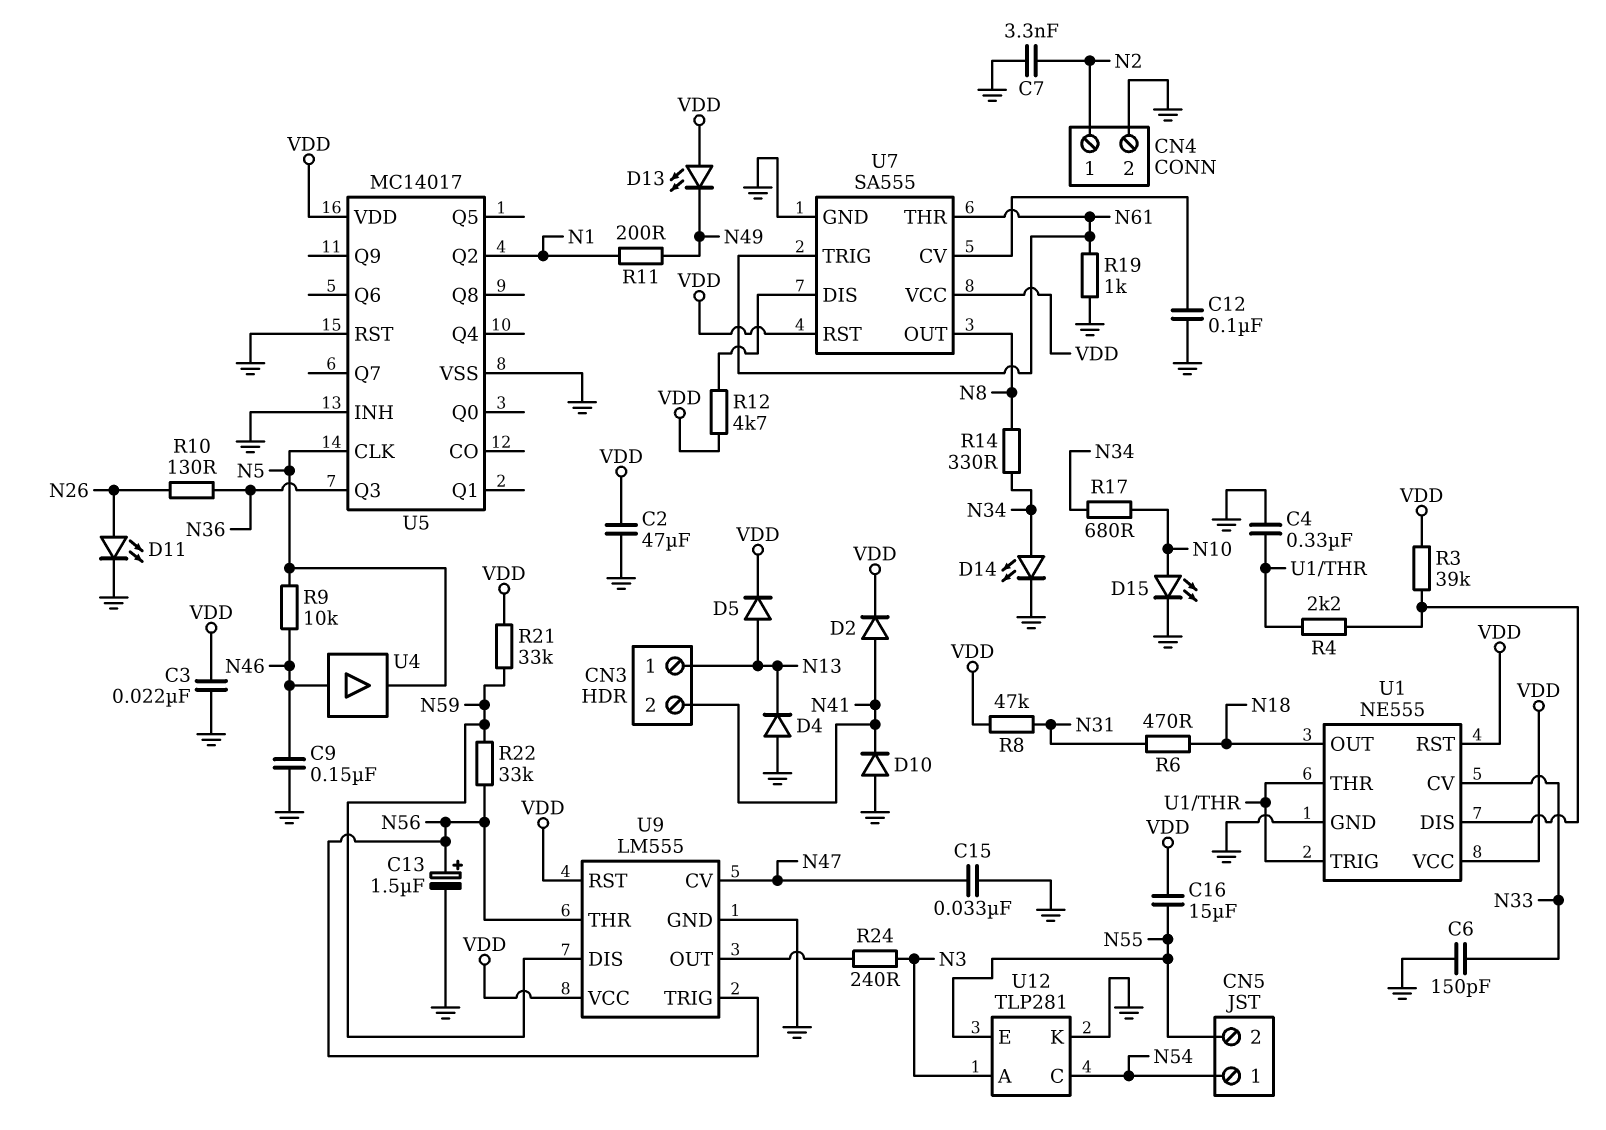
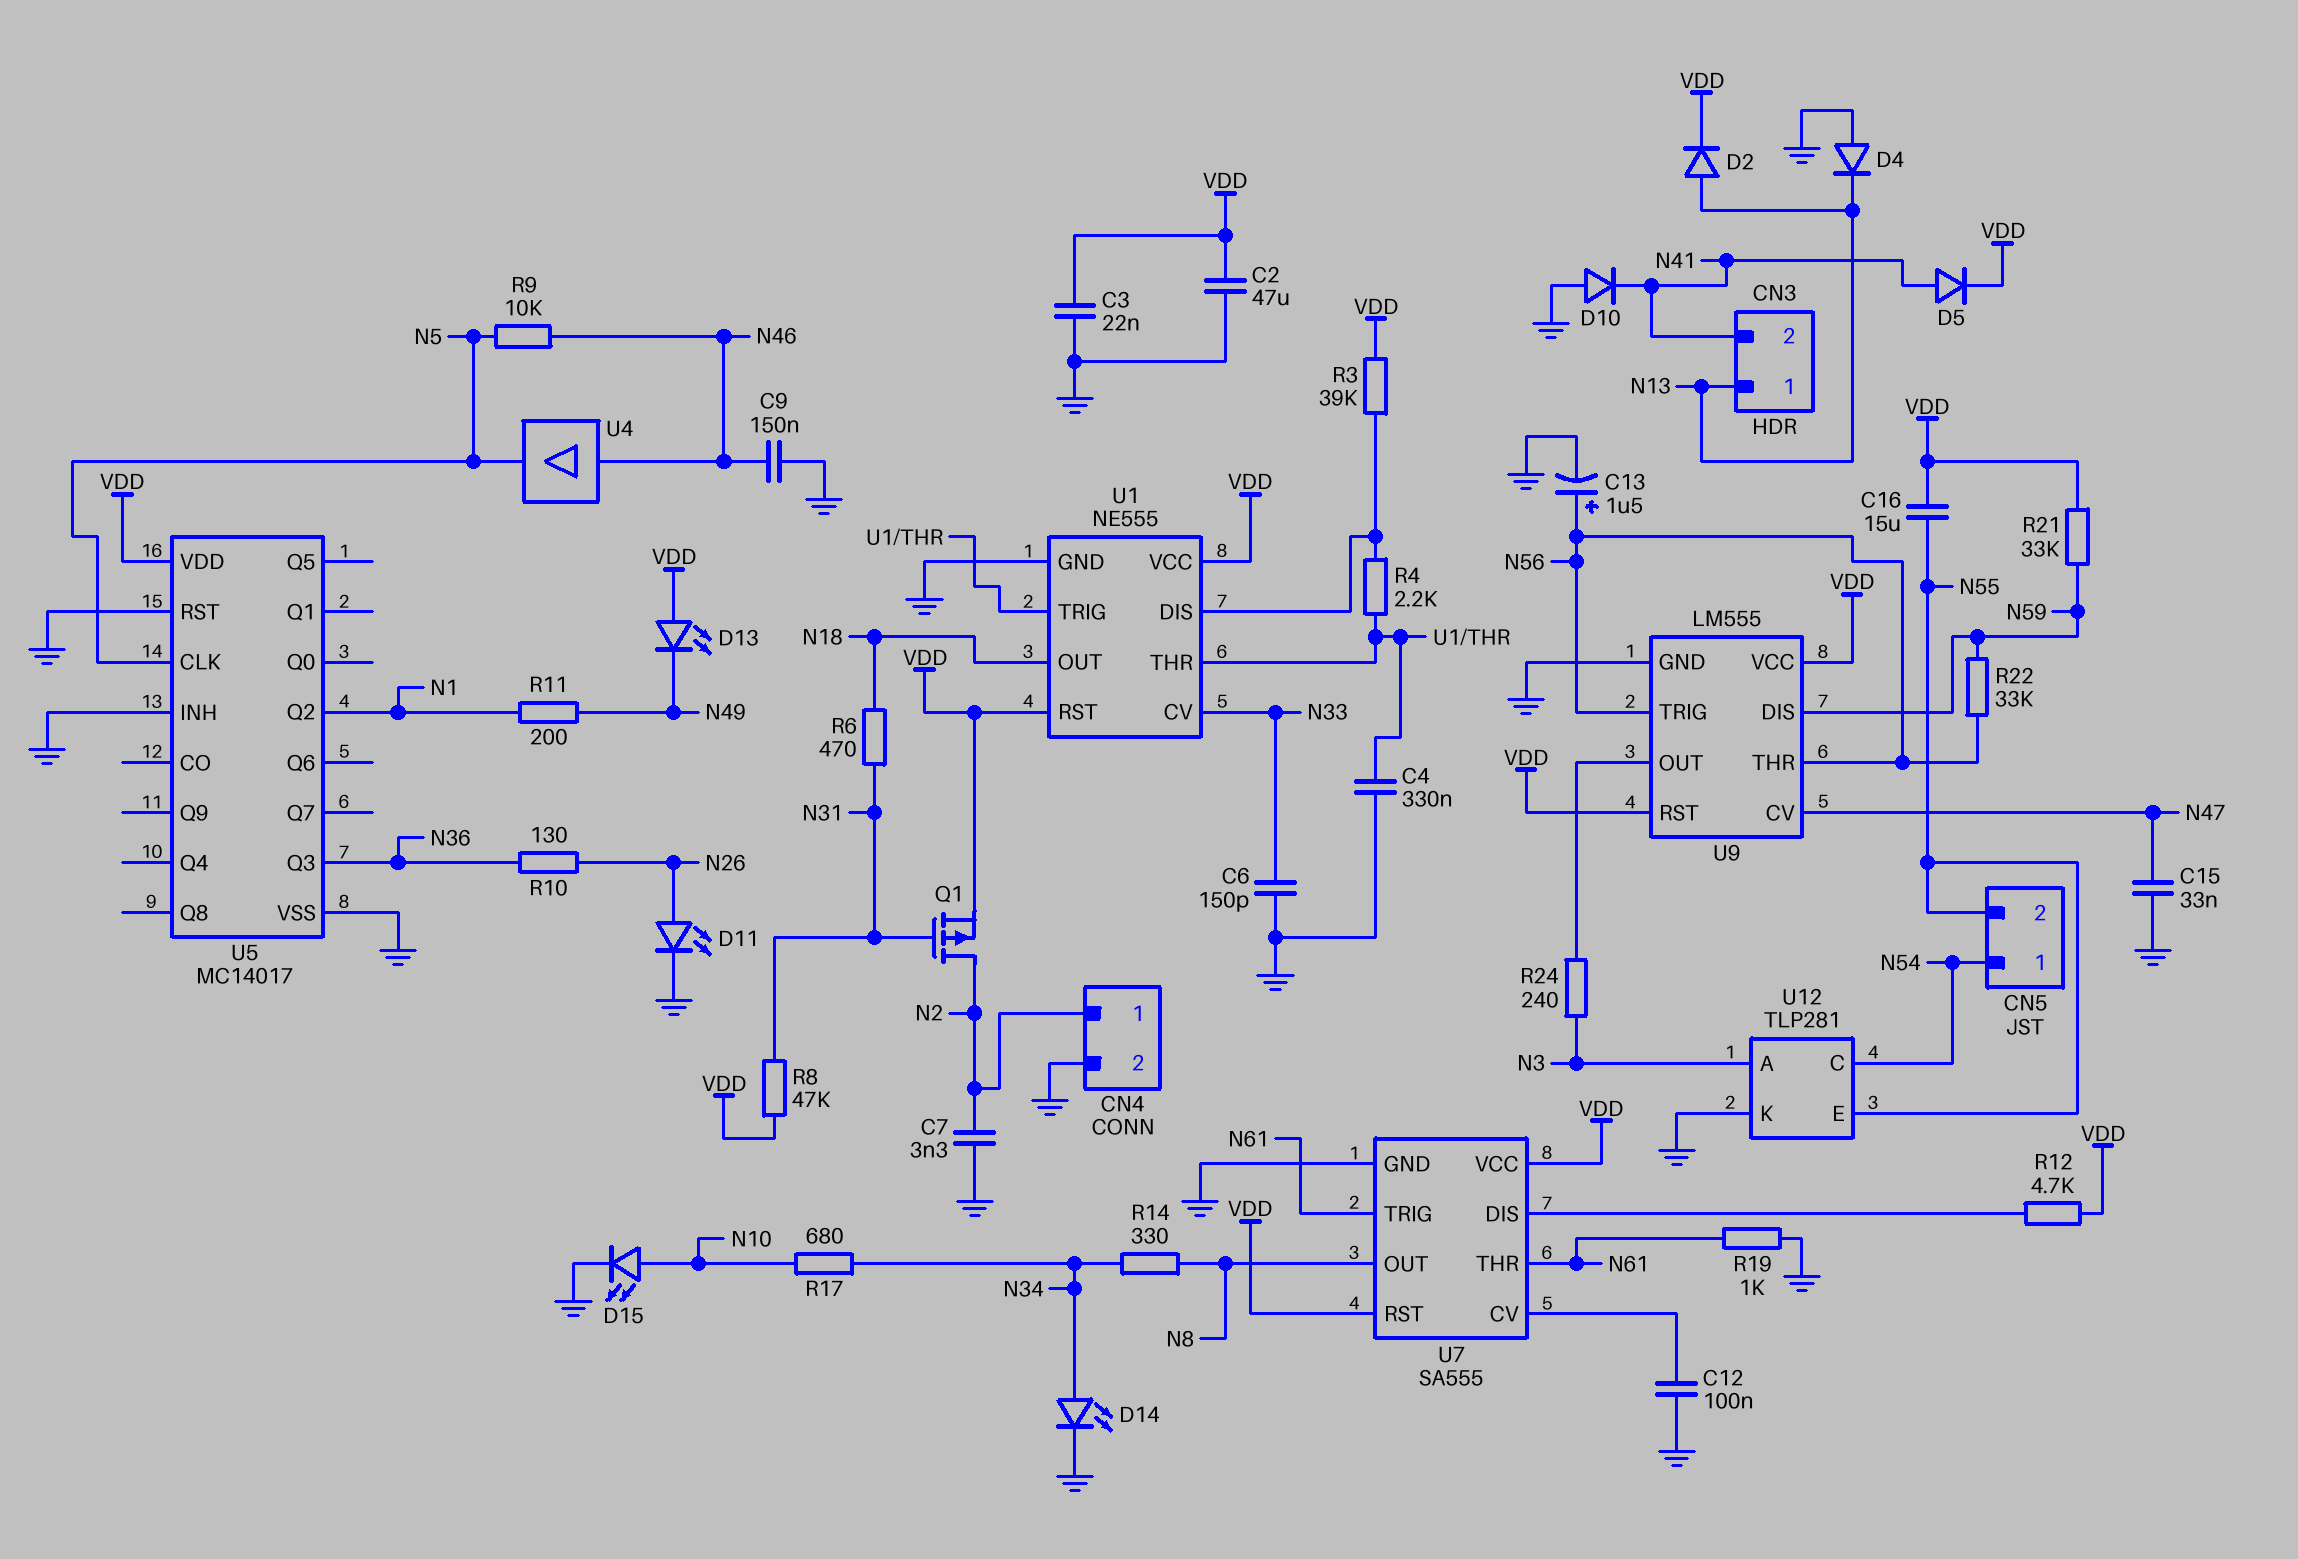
D2: diode (A N41, K VDD) -> diode (A N13, K VDD)
D5: diode (A N13, K VDD) -> diode (A N41, K VDD)
Q1: none -> PMOS (G N31, D N2, S VDD)

